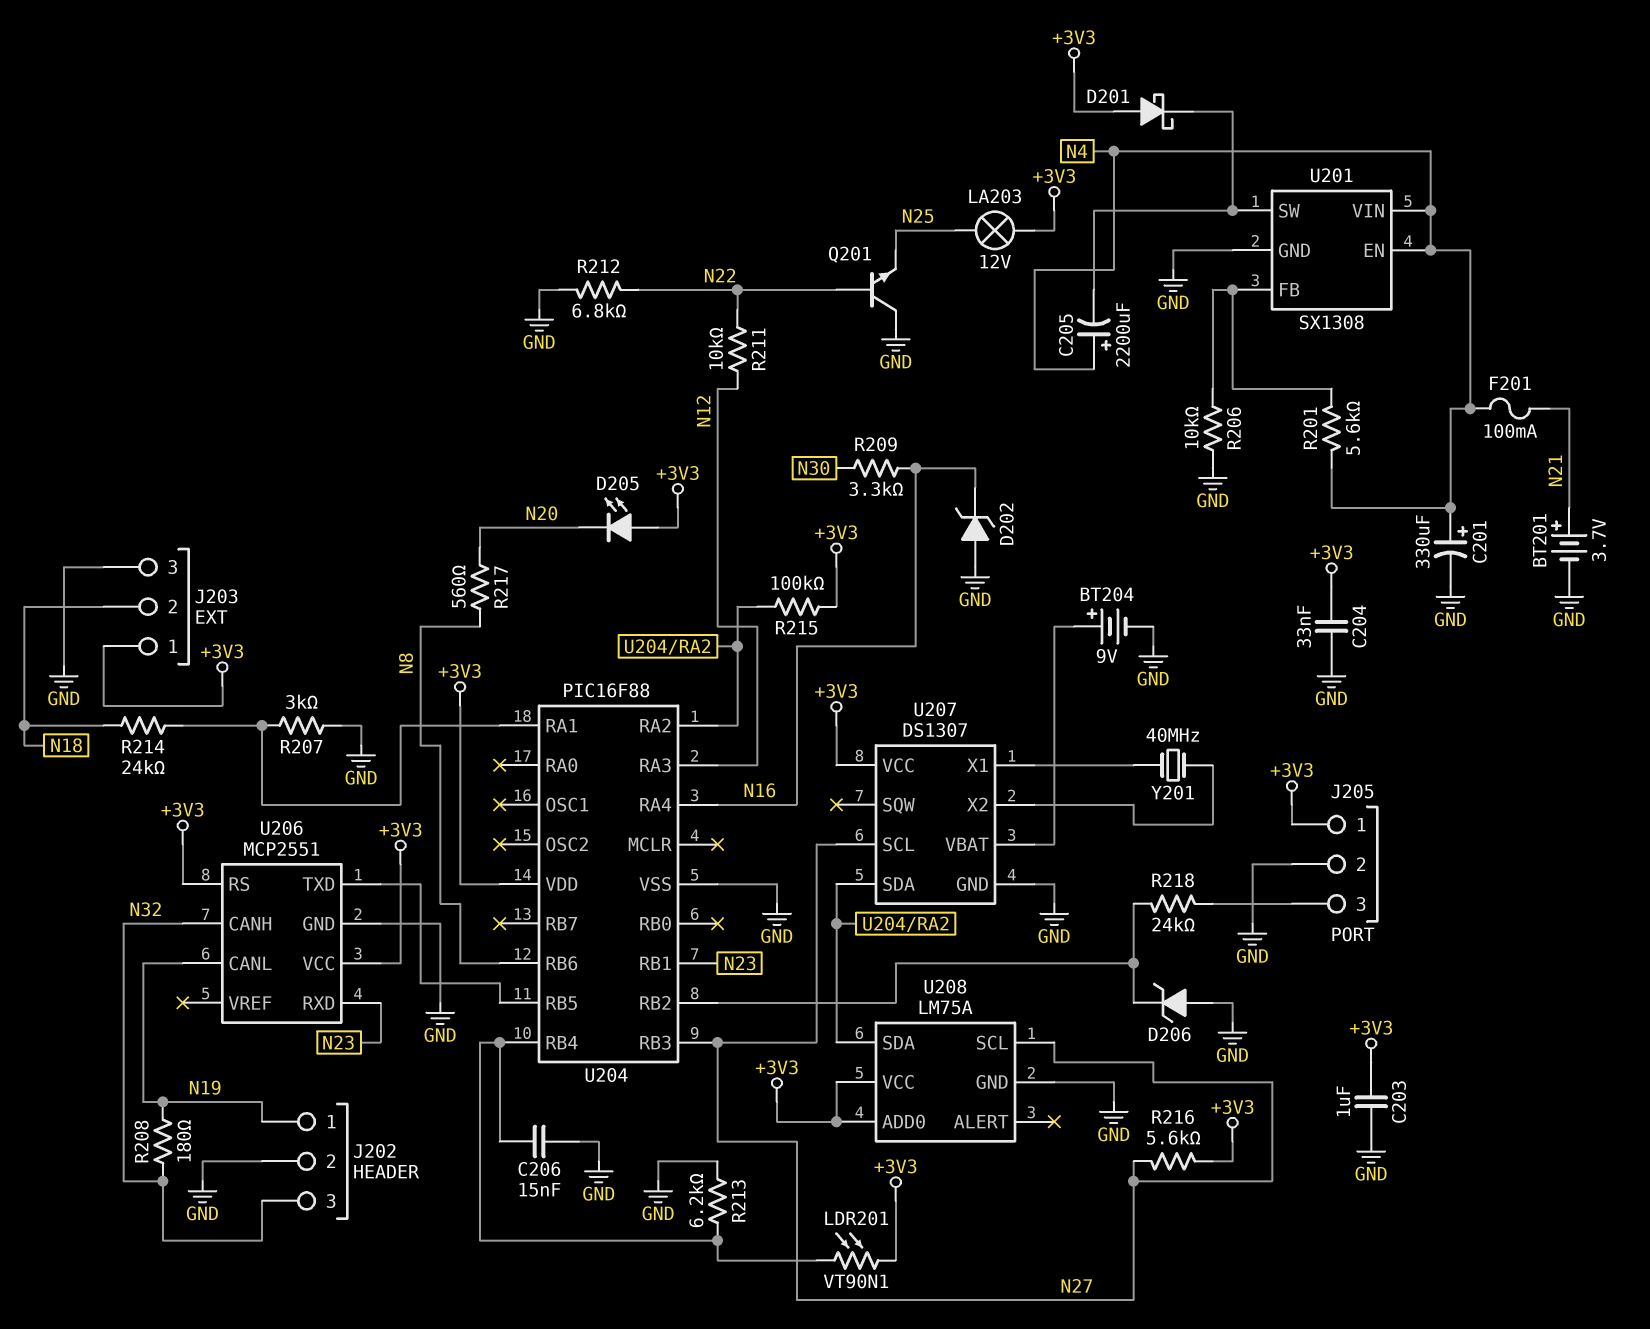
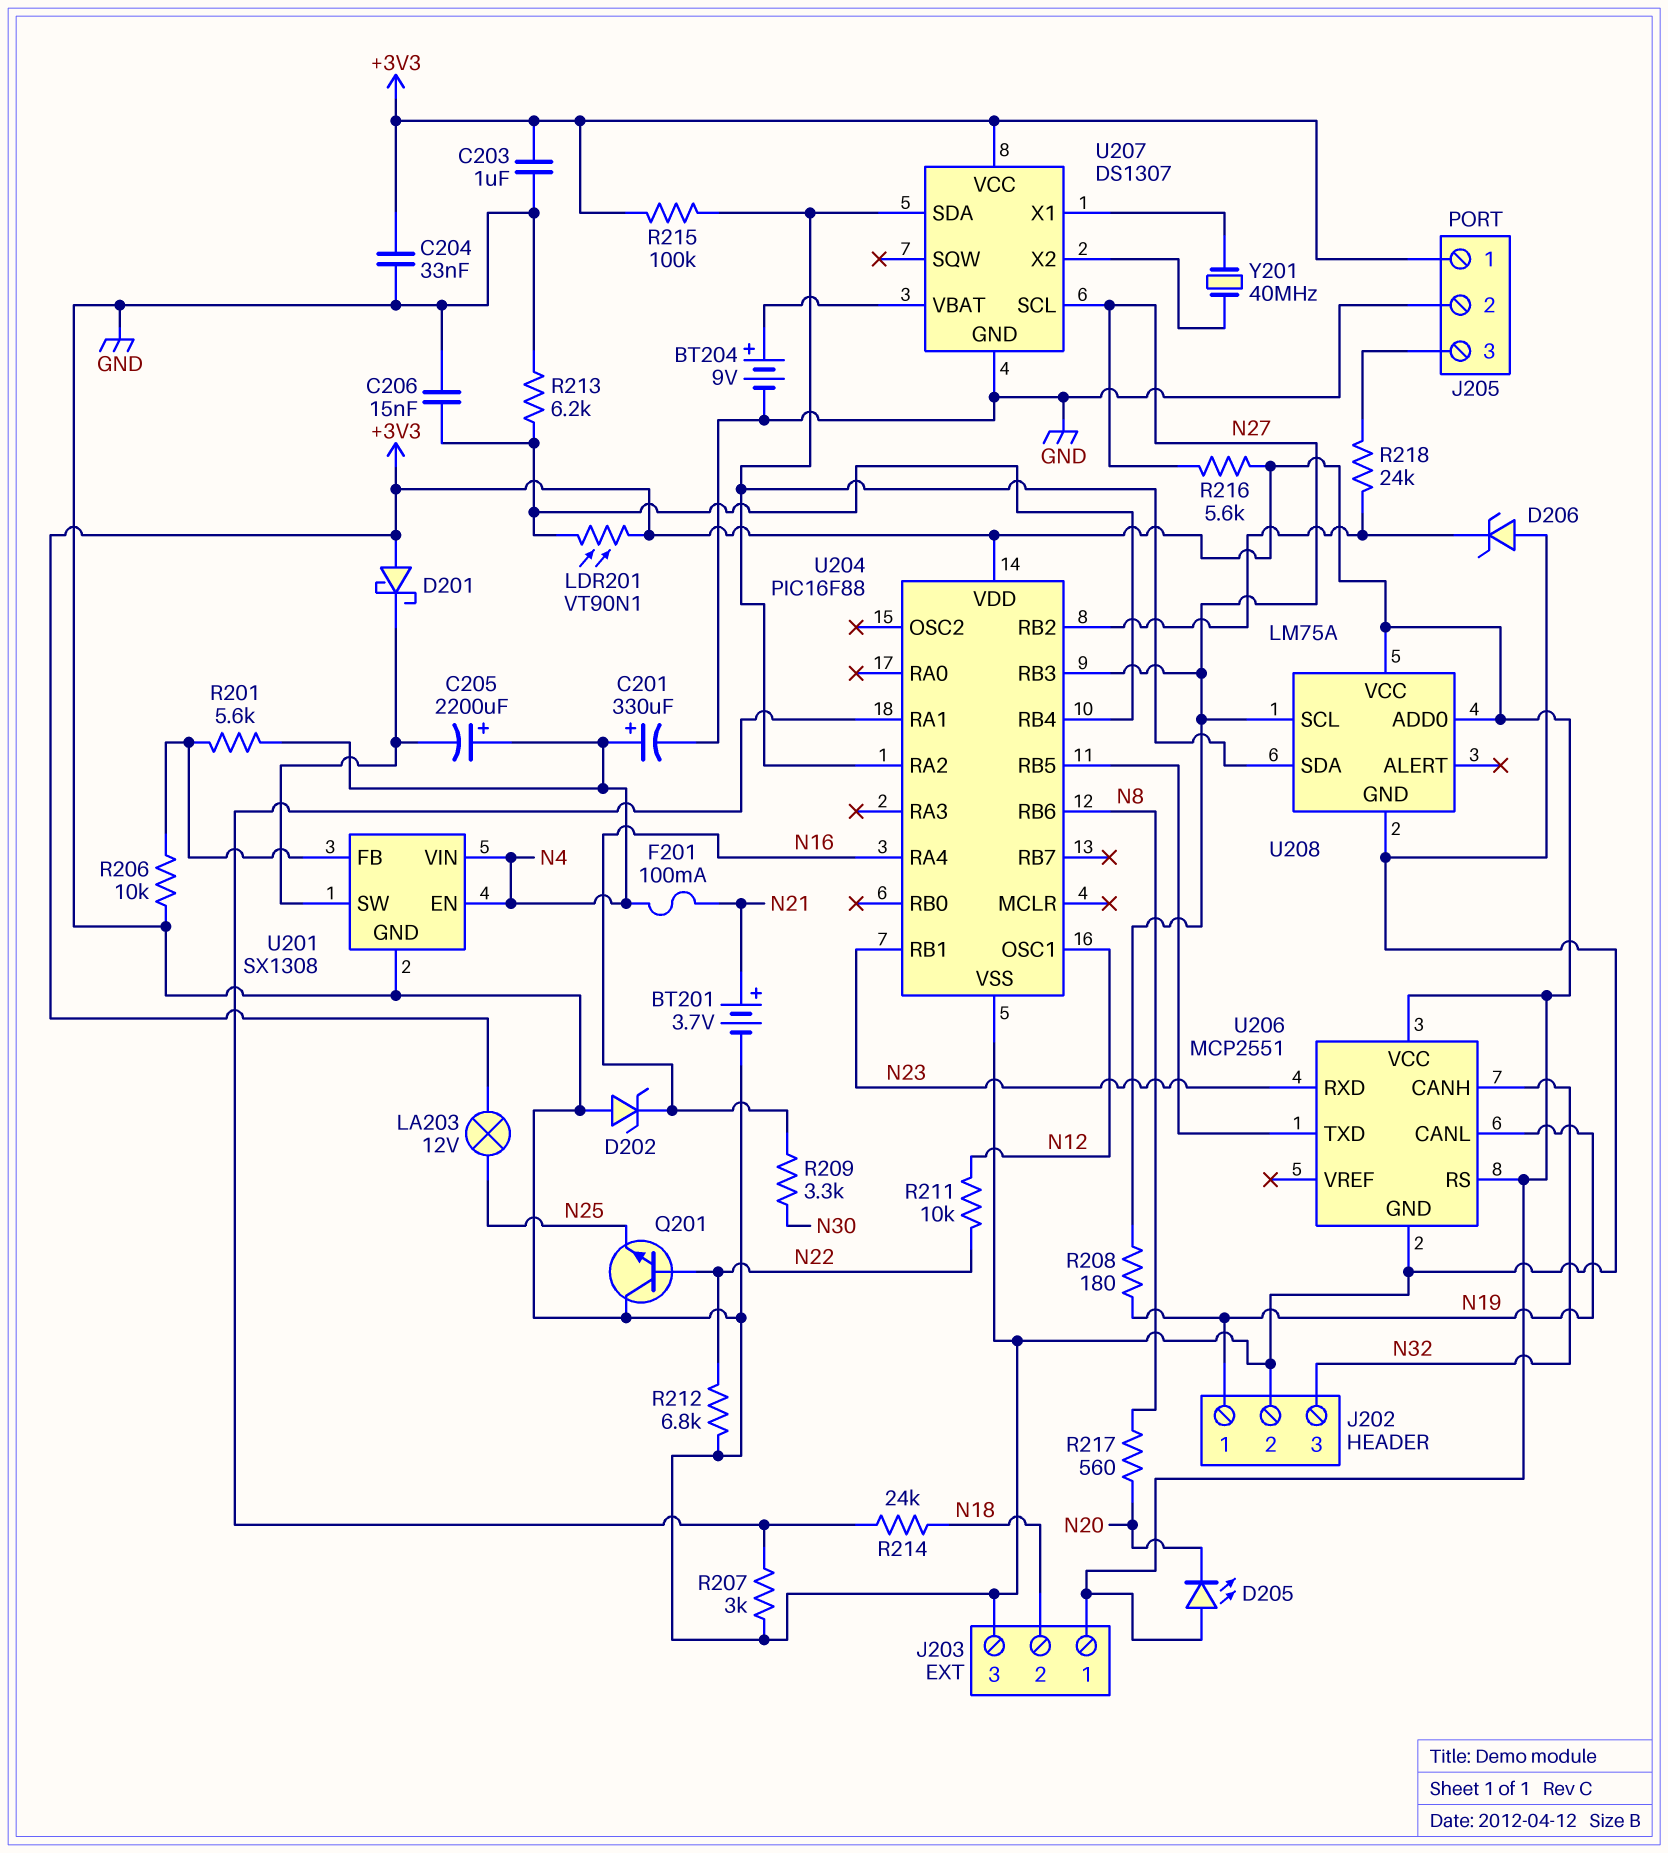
R208: 180 (N19, N32) -> 180 (N19, N27)
U204 pin OSC1: none -> N12
U204 pin RA3: N12 -> none

